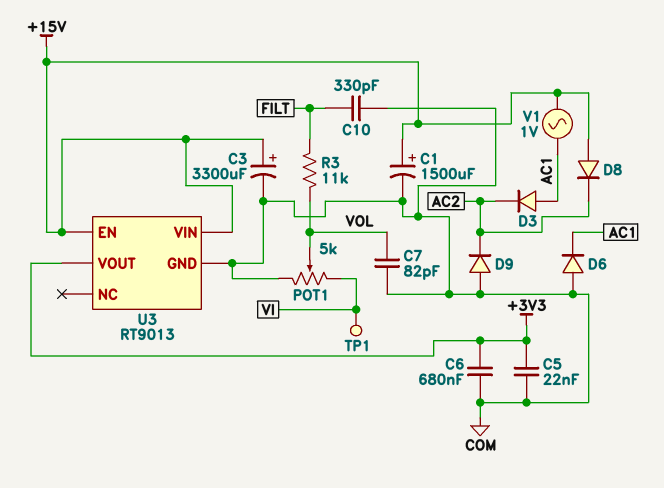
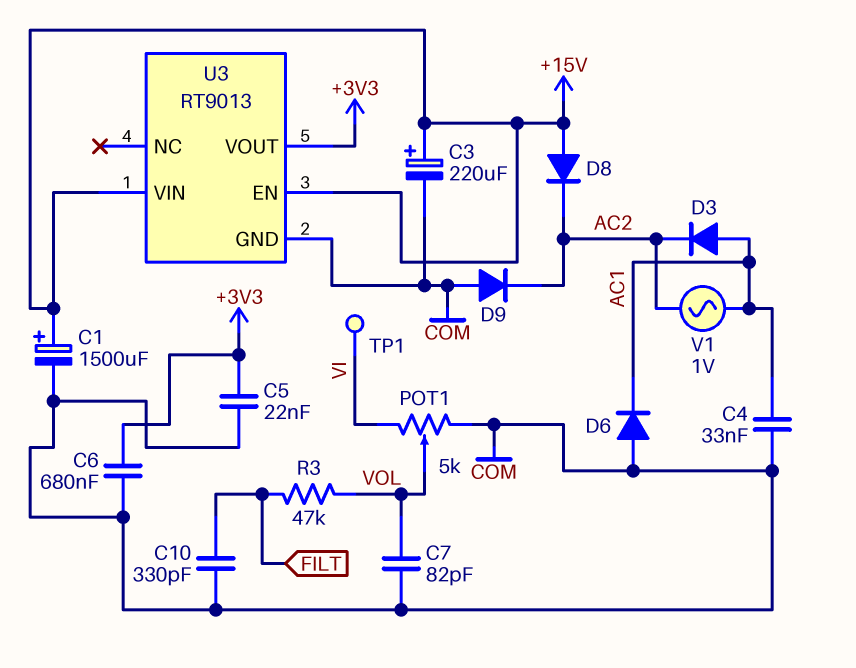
C3: 3300uF (plus +15V, minus COM) -> 220uF (plus +15V, minus COM)
C4: none -> 33nF (AC1, COM)
R3: 11k (FILT, VOL) -> 47k (FILT, VOL)
V1: AC 1V (+15V, AC1) -> AC 1V (AC1, AC2)

